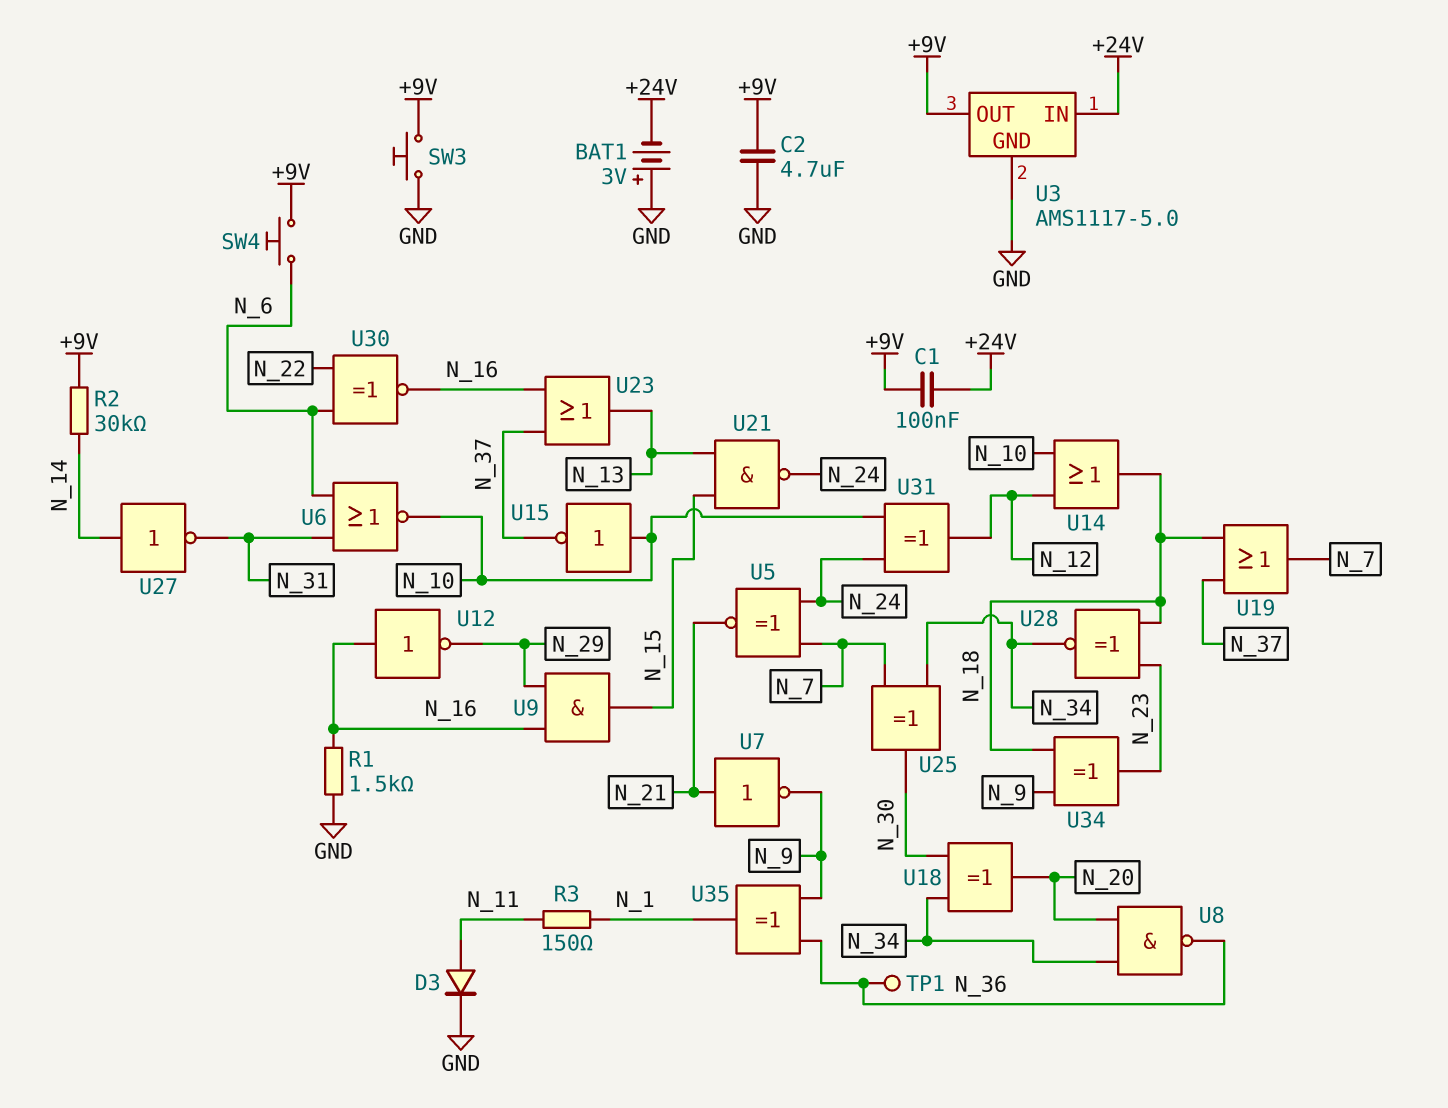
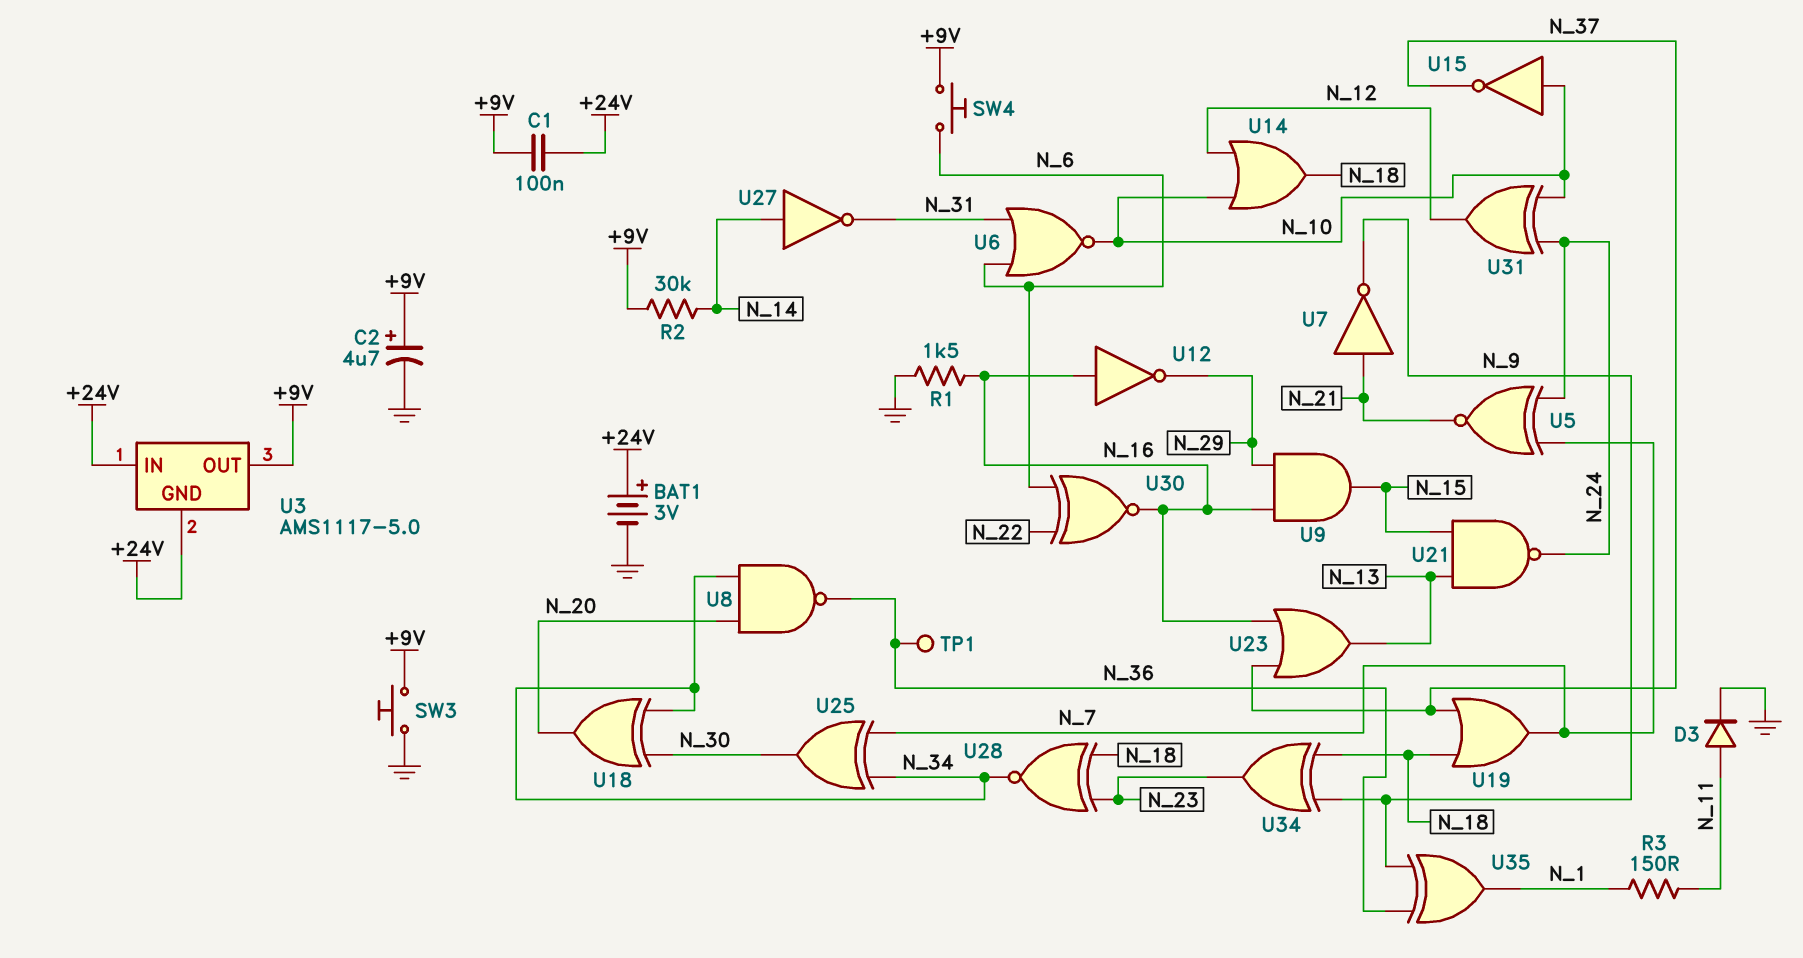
BAT1: 3V (plus GND, minus +24V) -> 3V (plus +24V, minus GND)
C2: 4.7uF (+9V, GND) -> 4.7uF (plus +9V, minus GND)
U3 pin GND: GND -> +24V

